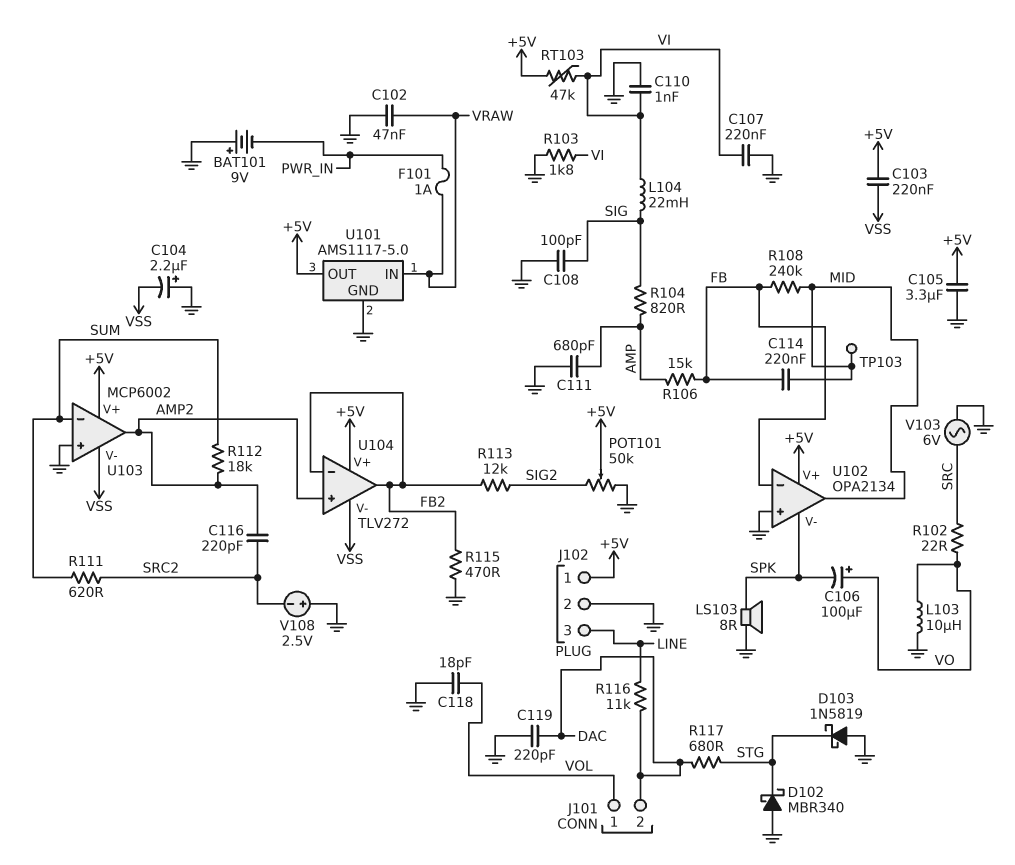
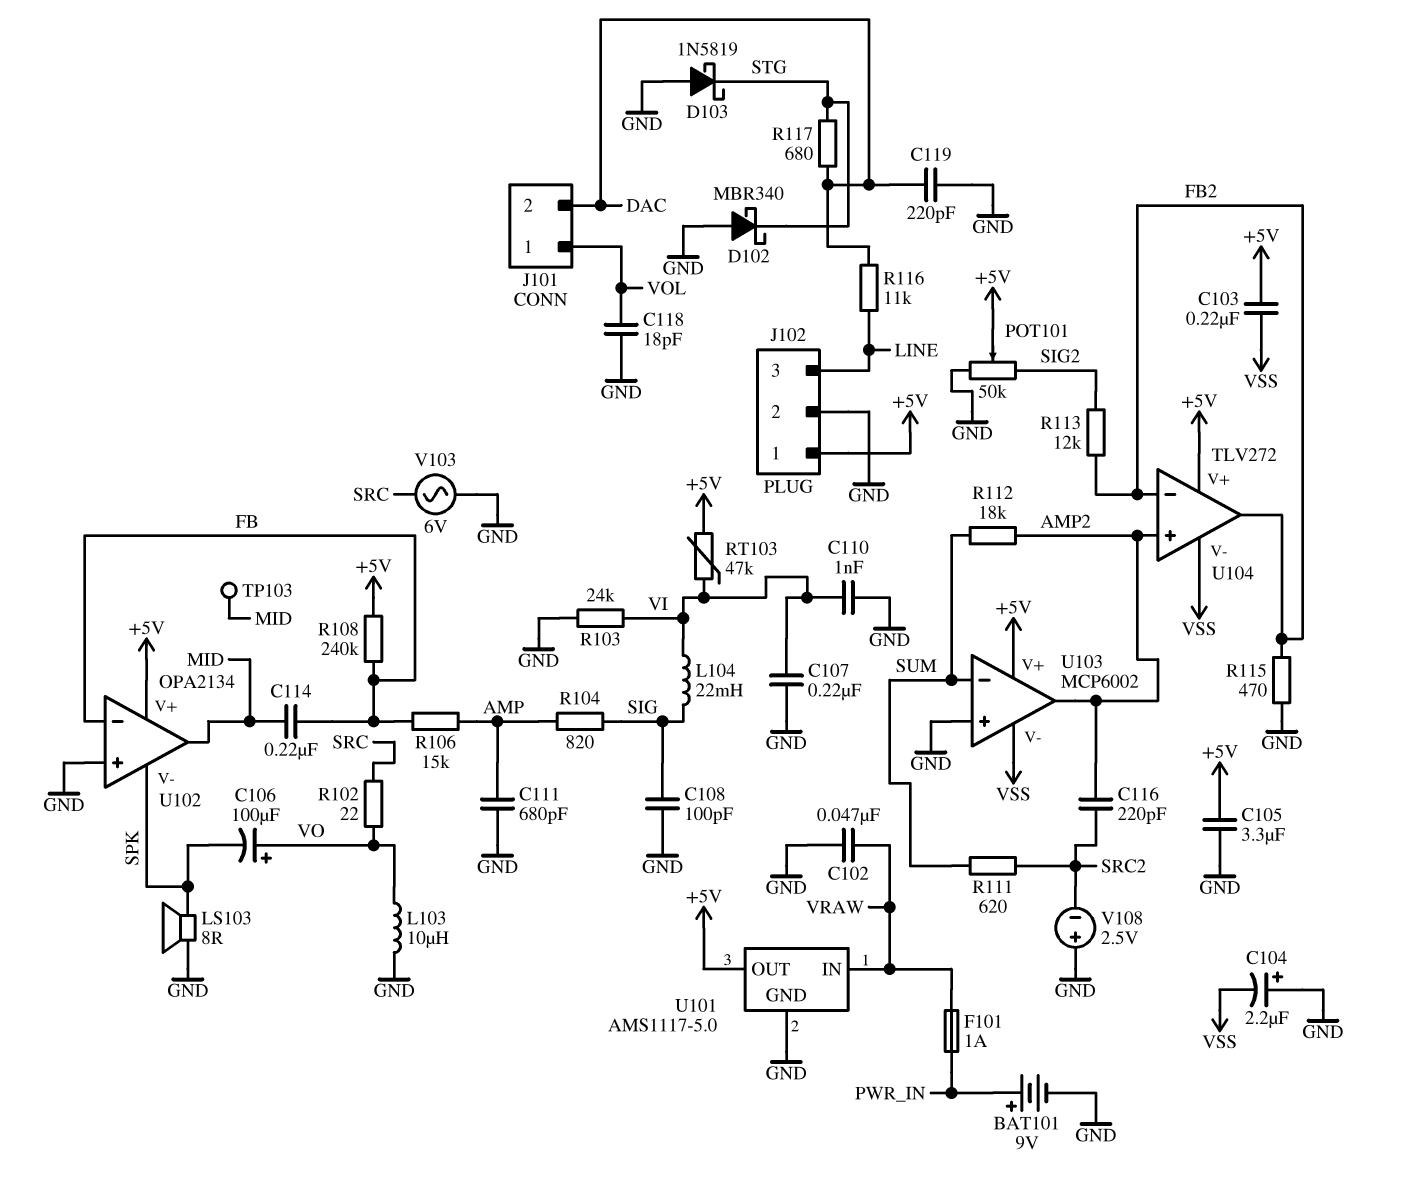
BAT101: 9V (plus GND, minus PWR_IN) -> 9V (plus PWR_IN, minus GND)
R103: 1.8k (GND, VI) -> 24k (GND, VI)
R108: 240k (FB, MID) -> 240k (+5V, FB)

